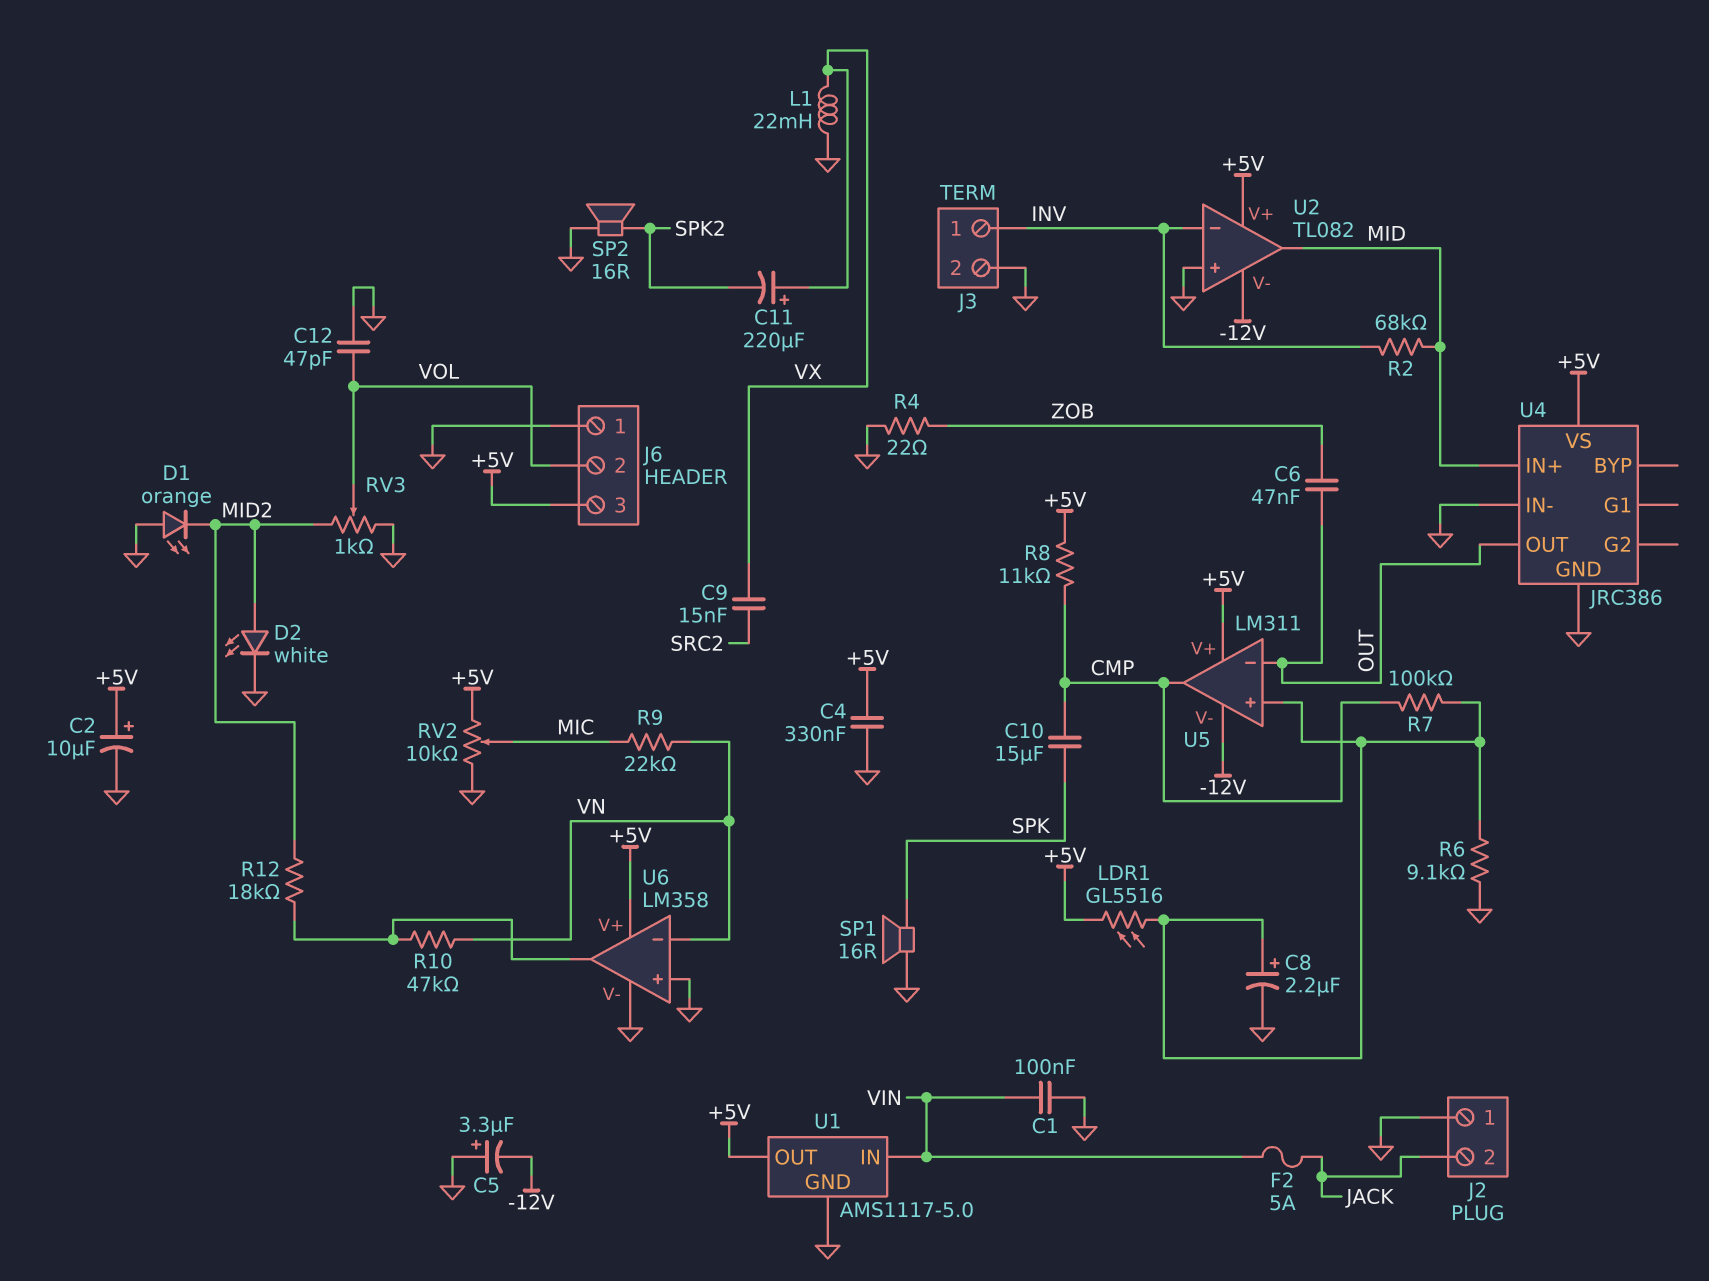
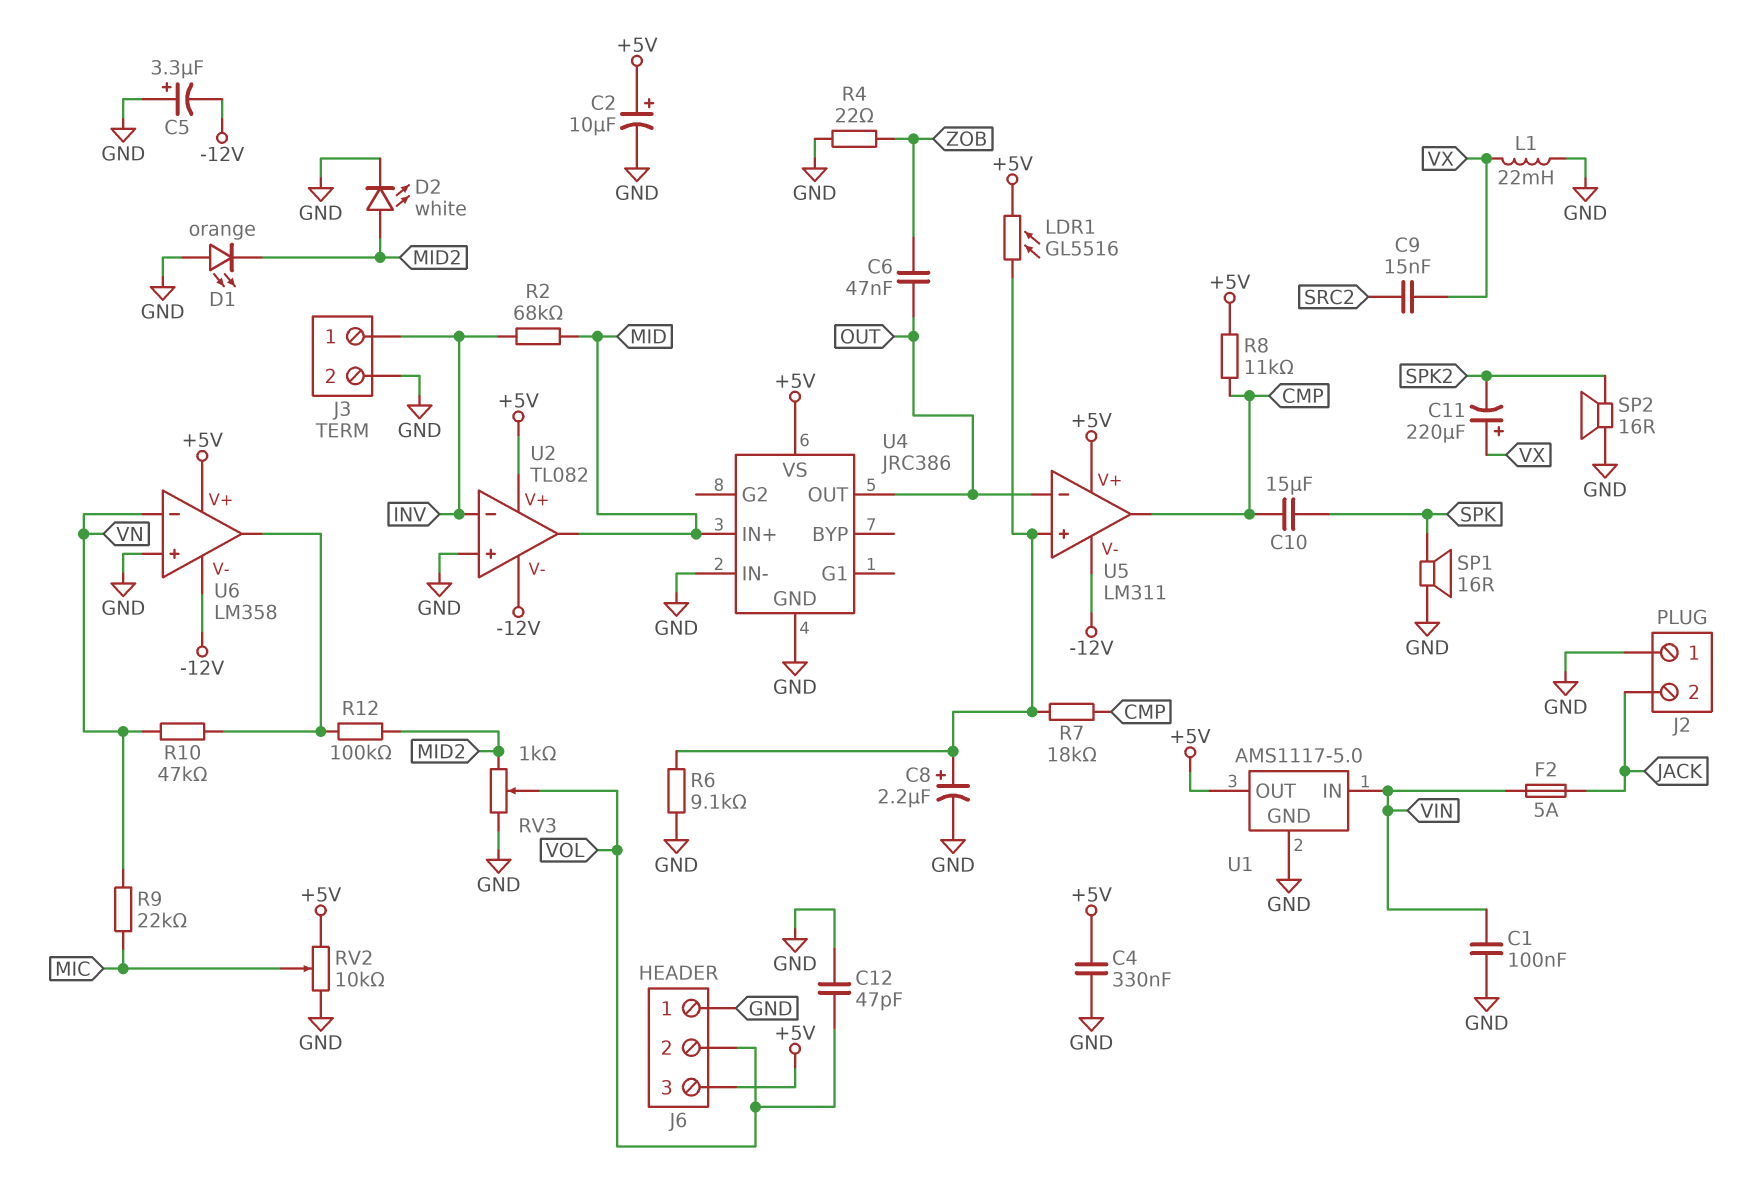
R7: 100k (CMP, U5/in+) -> 18k (CMP, U5/in+)
R12: 18k (MID2, U6/out) -> 100k (MID2, U6/out)
U6 pin V-: GND -> -12V

